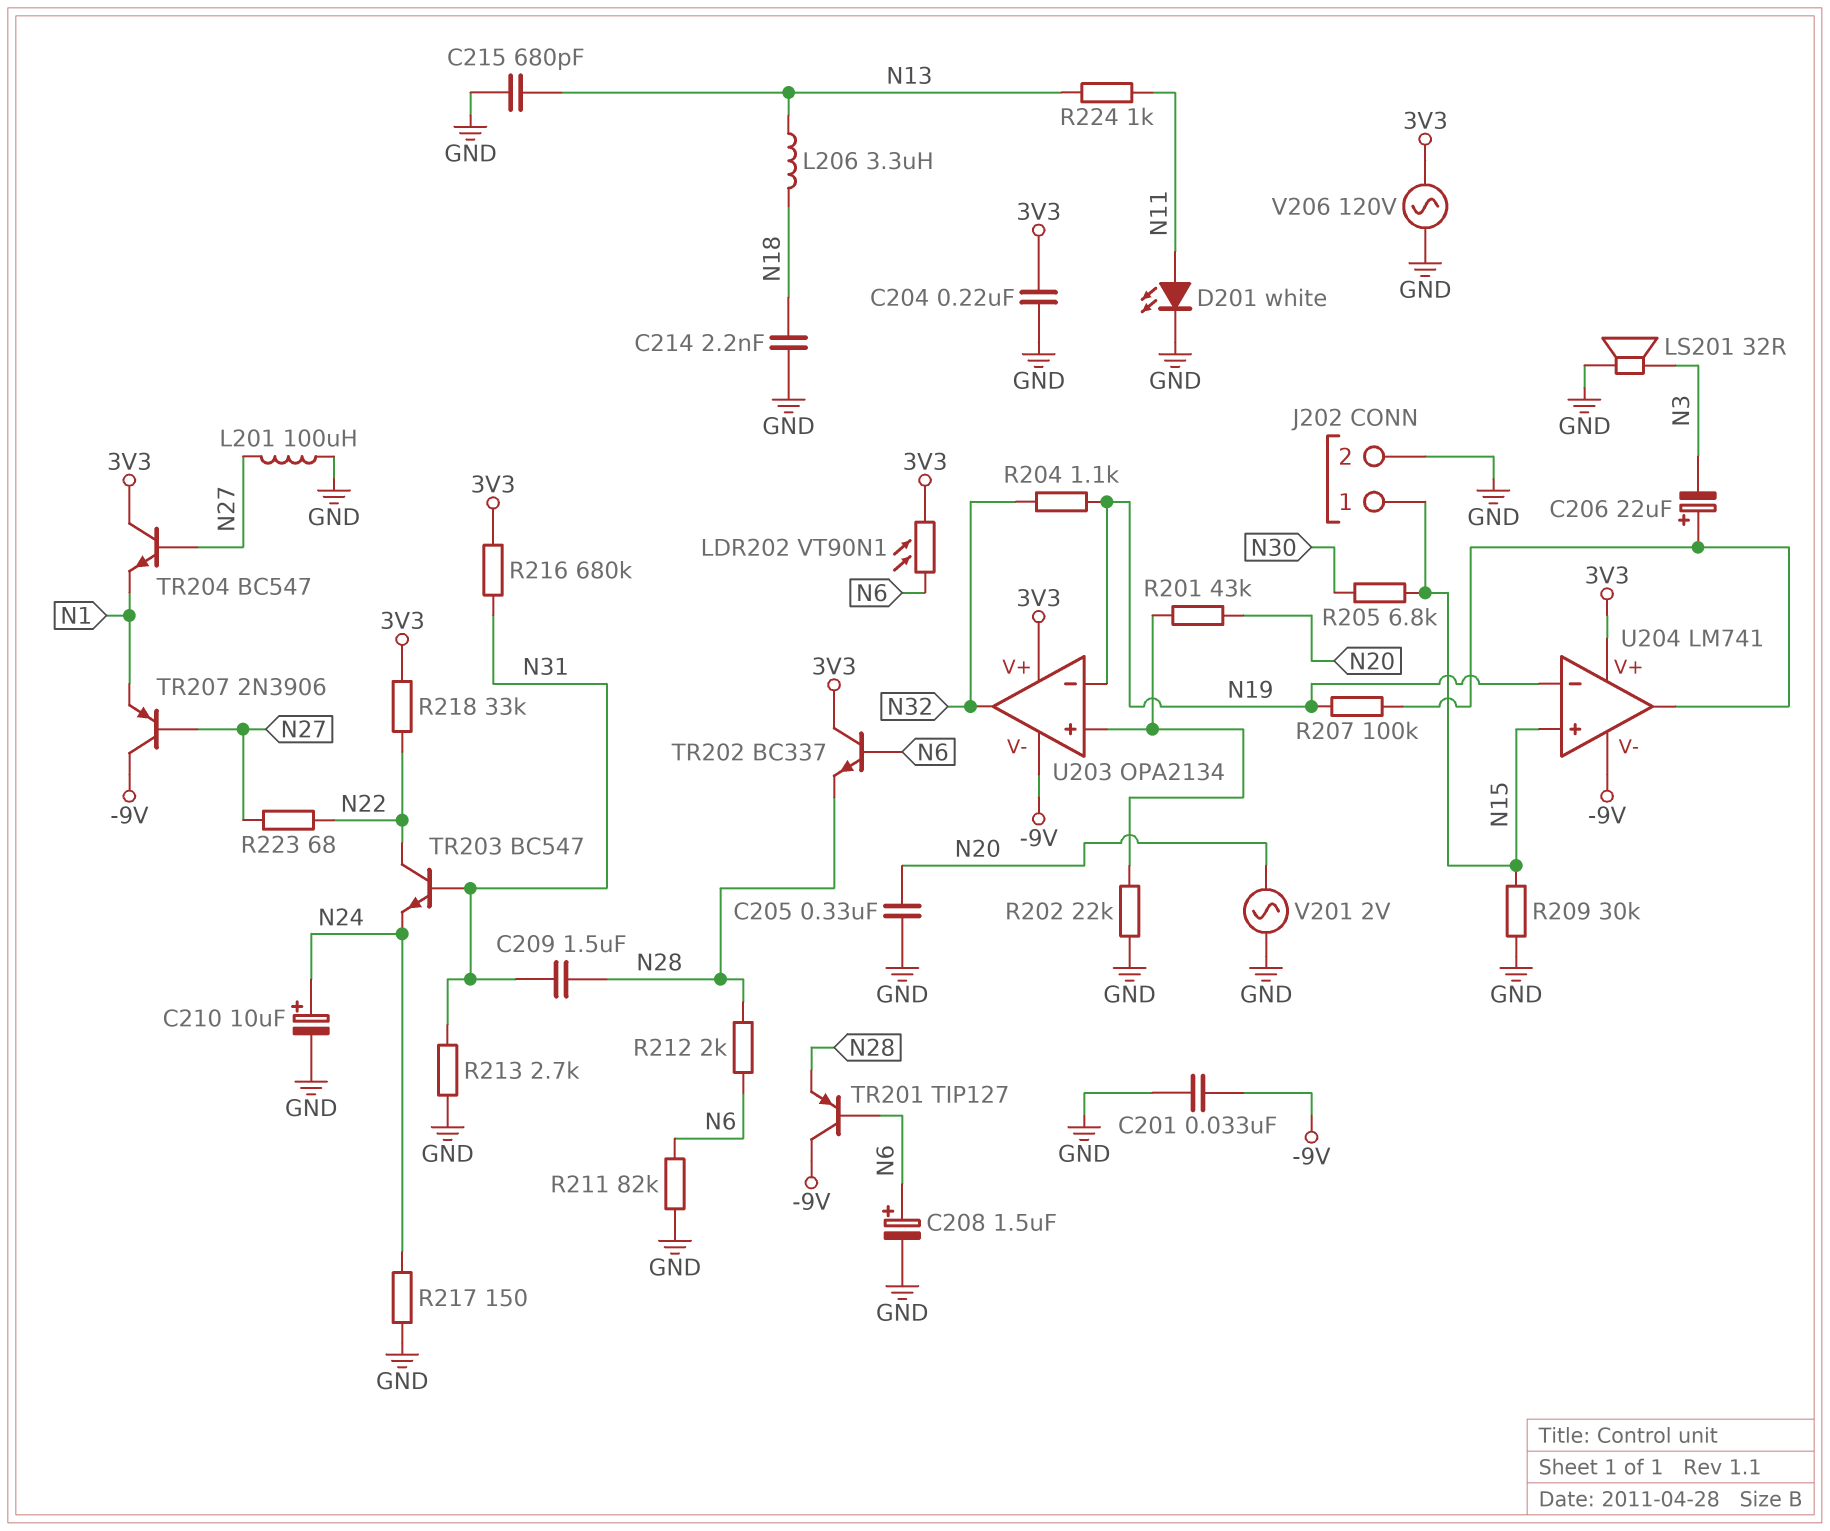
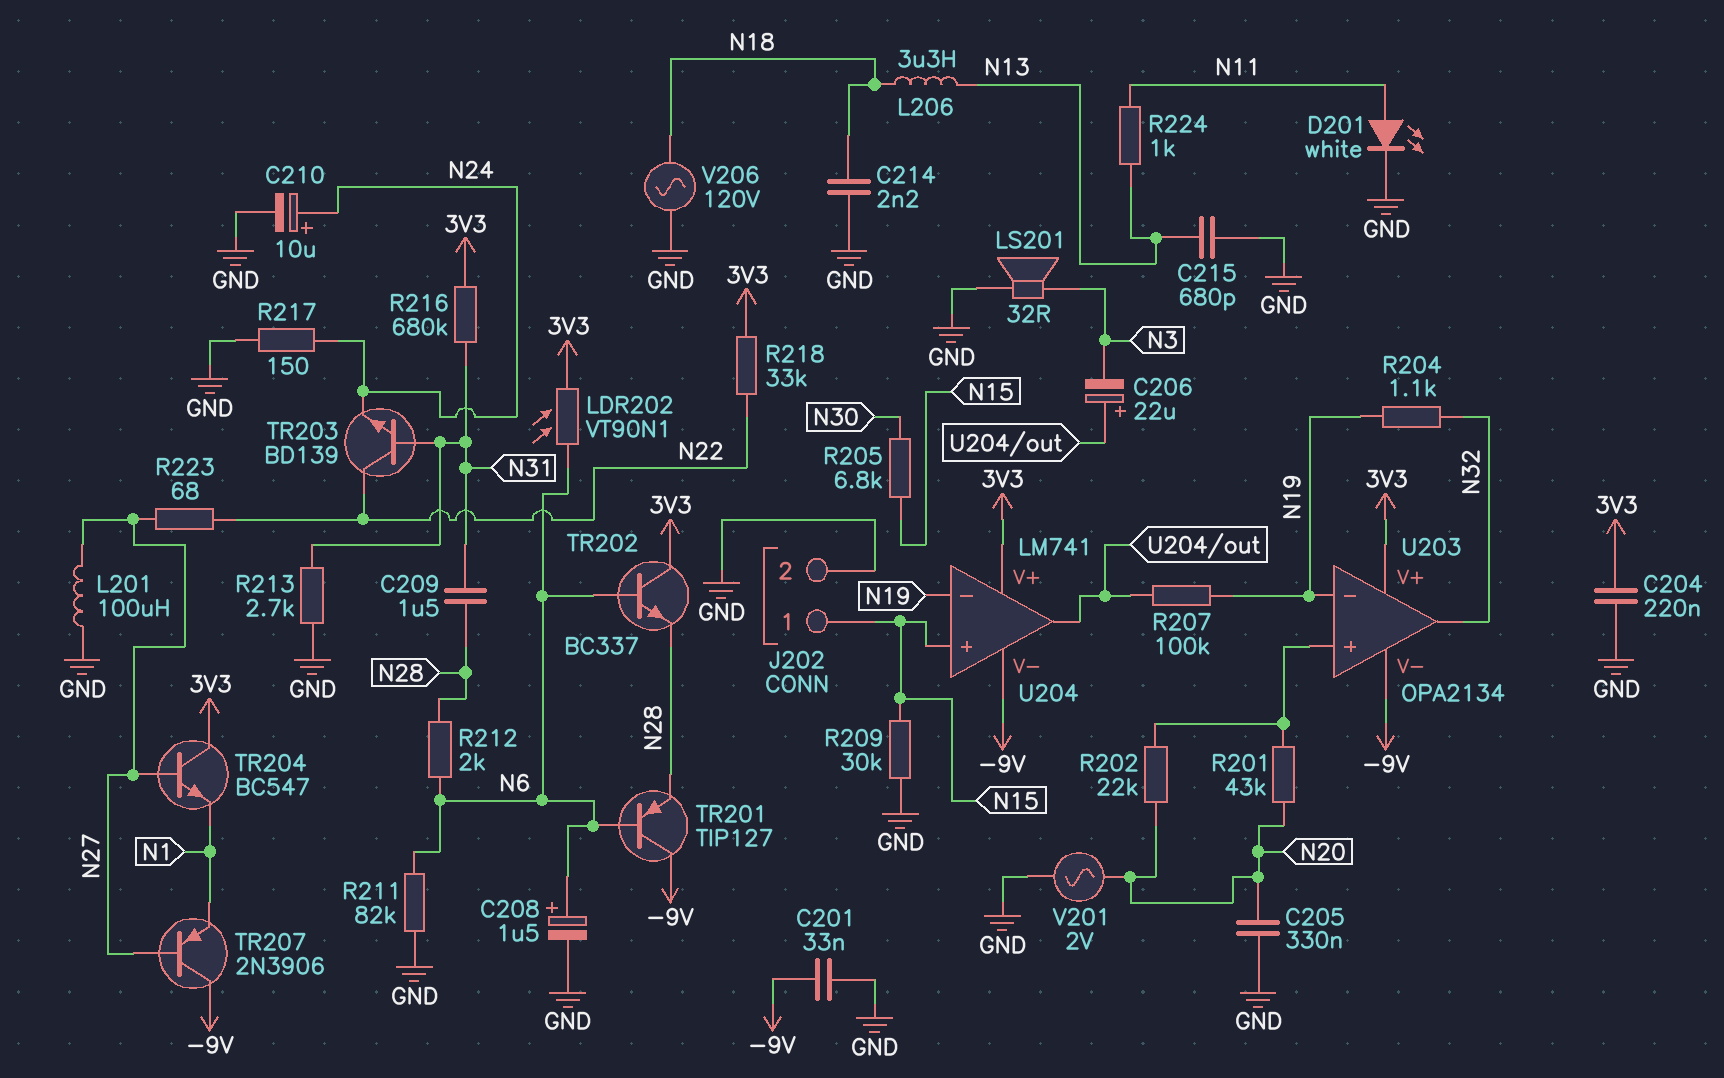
R202: 22k (GND, U203/in+) -> 22k (N20, U203/in+)
TR203: NPN BC547 (B N31, C N22, E N24) -> NPN BD139 (B N31, C N22, E N24)
V206: AC 120V (3V3, GND) -> AC 120V (GND, N18)

